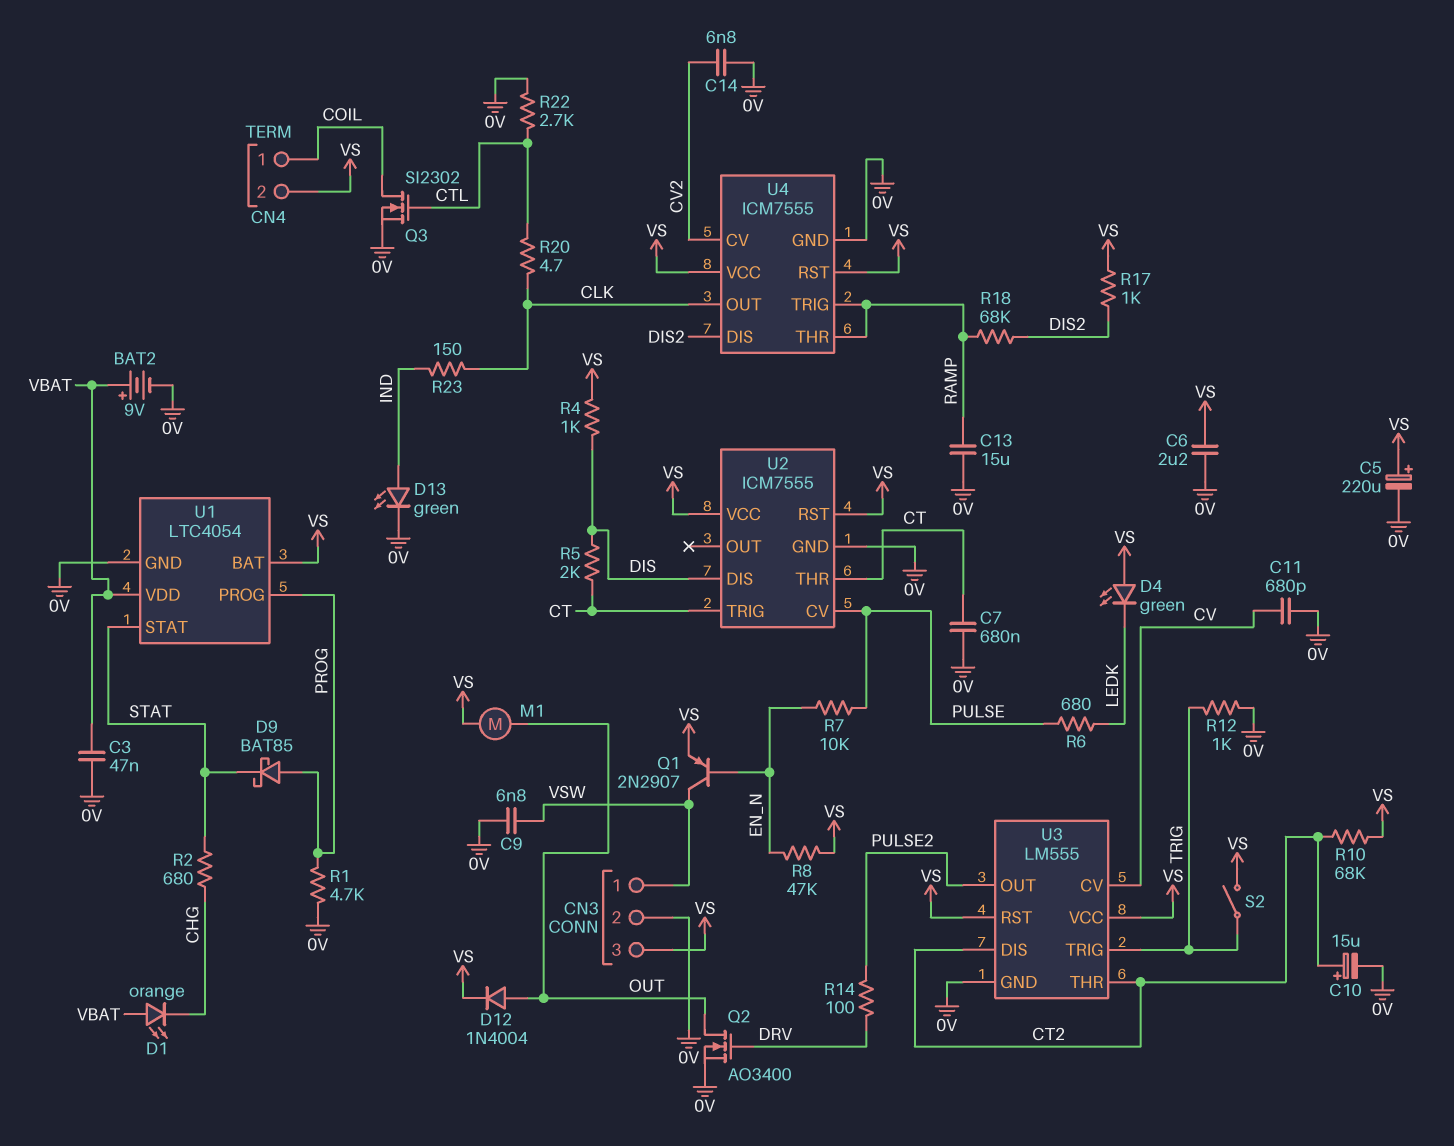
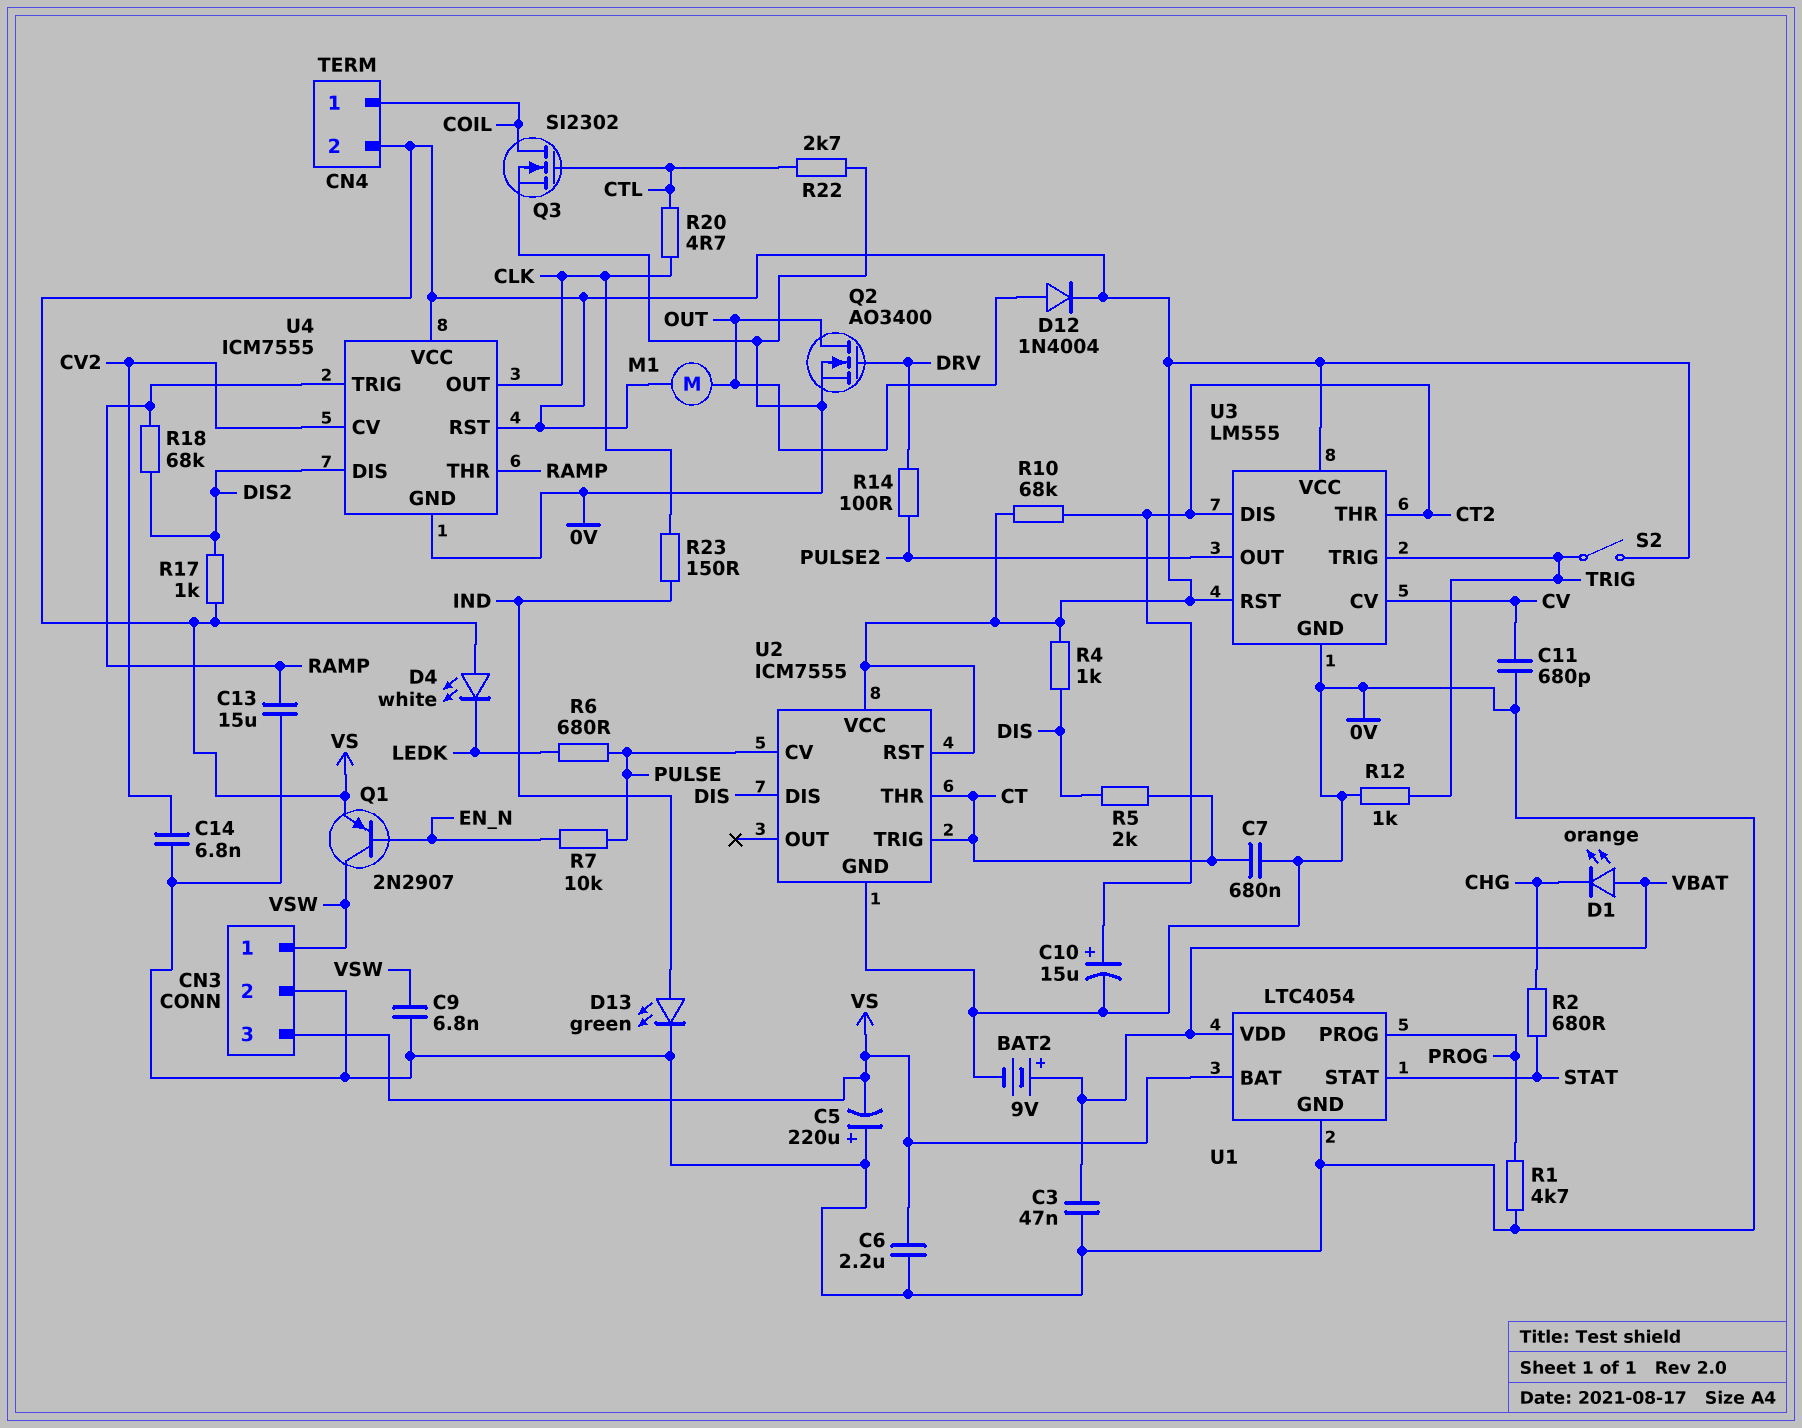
C5: 220uF (plus VS, minus 0V) -> 220uF (plus 0V, minus VS)
D4: LED green (A VS, K LEDK) -> LED white (A VS, K LEDK)
D9: schottky BAT85 (A PROG, K STAT) -> none
R8: 47k (EN_N, VS) -> none

